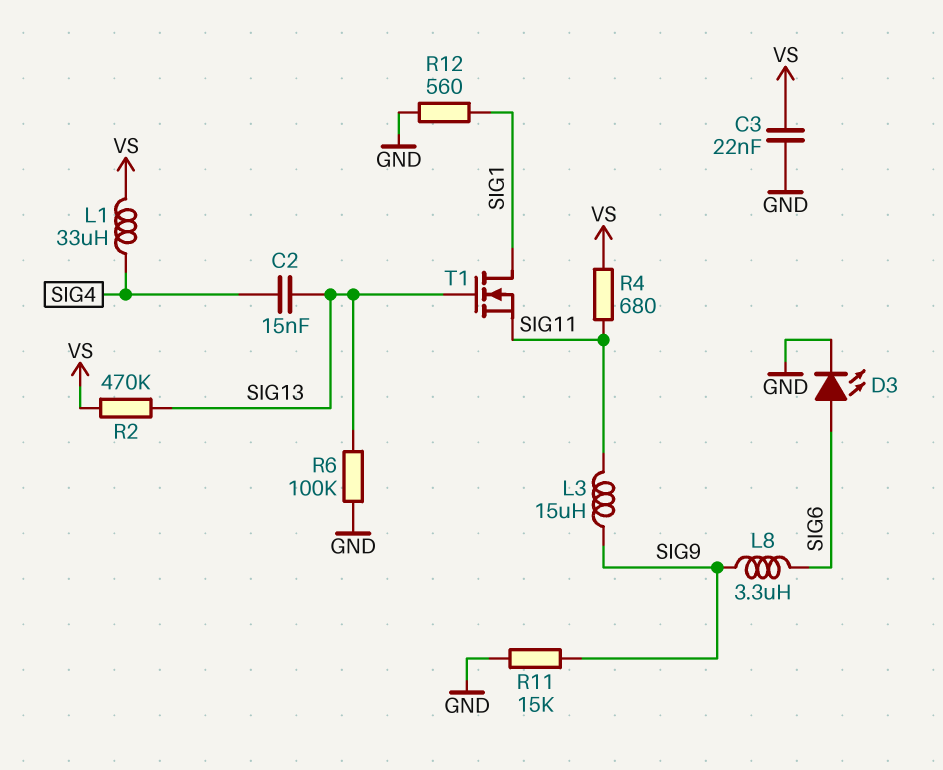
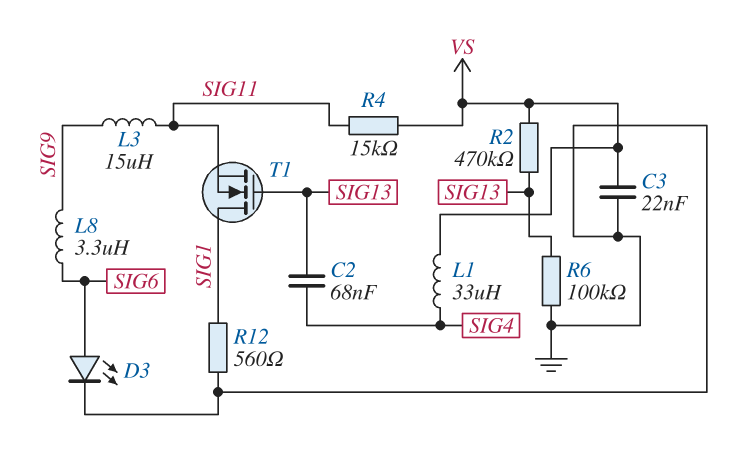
C2: 15nF (SIG4, SIG13) -> 68nF (SIG4, SIG13)
R4: 680 (SIG11, VS) -> 15k (SIG11, VS)
R11: 15k (GND, SIG9) -> none

